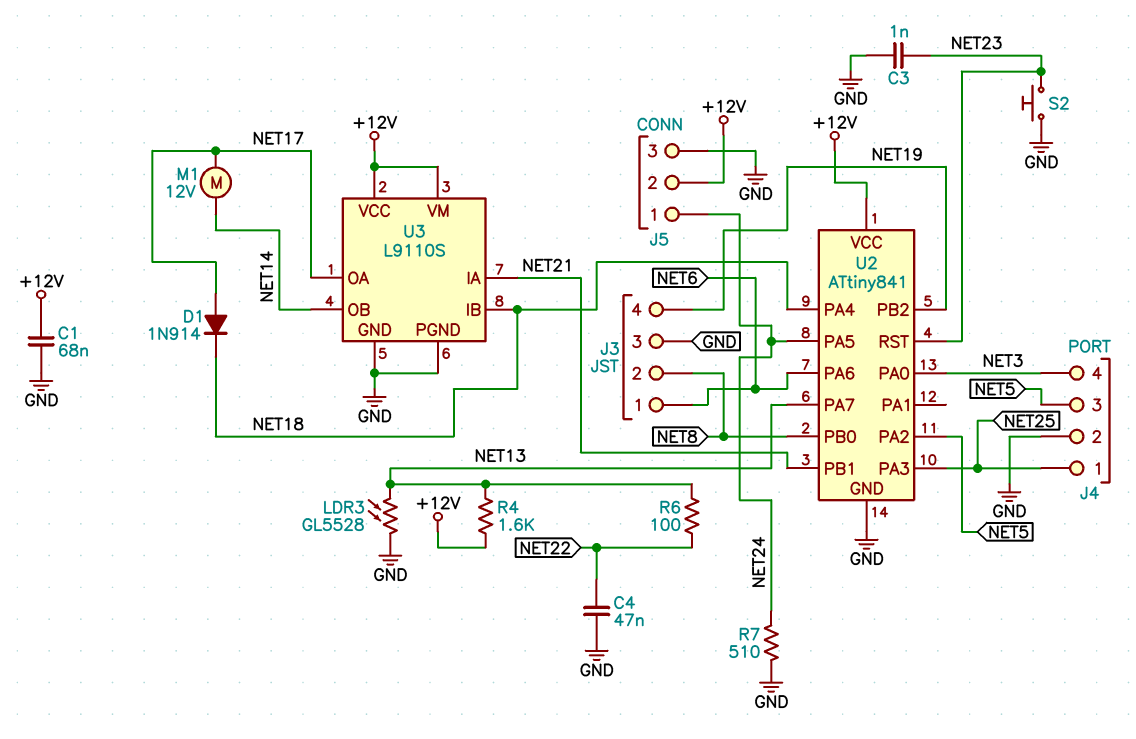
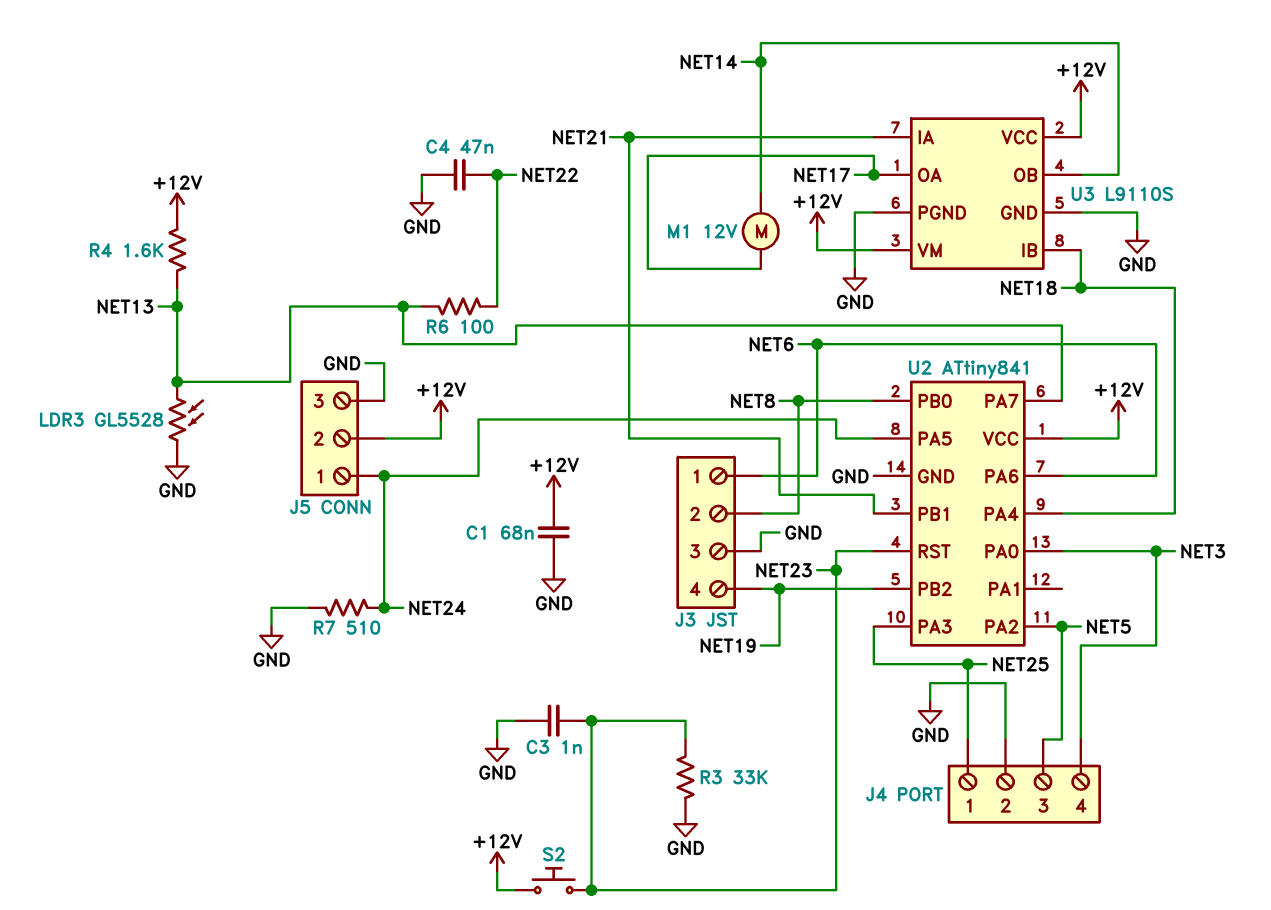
D1: diode 1N914 (A NET17, K NET18) -> none
R3: none -> 33k (GND, NET23)
S2: button (GND, NET23) -> button (+12V, NET23)

